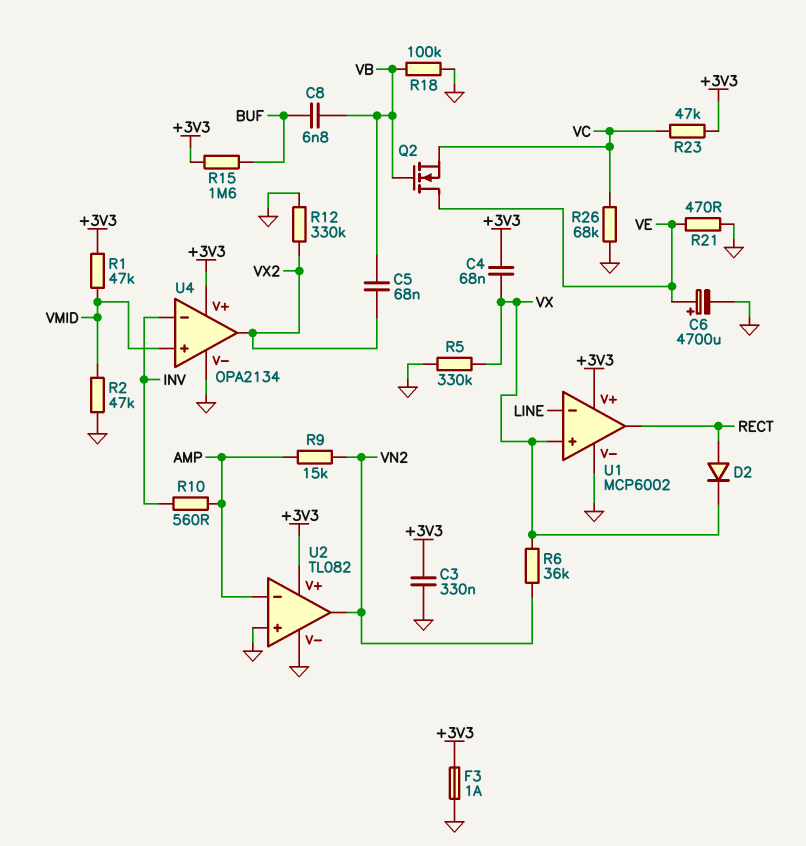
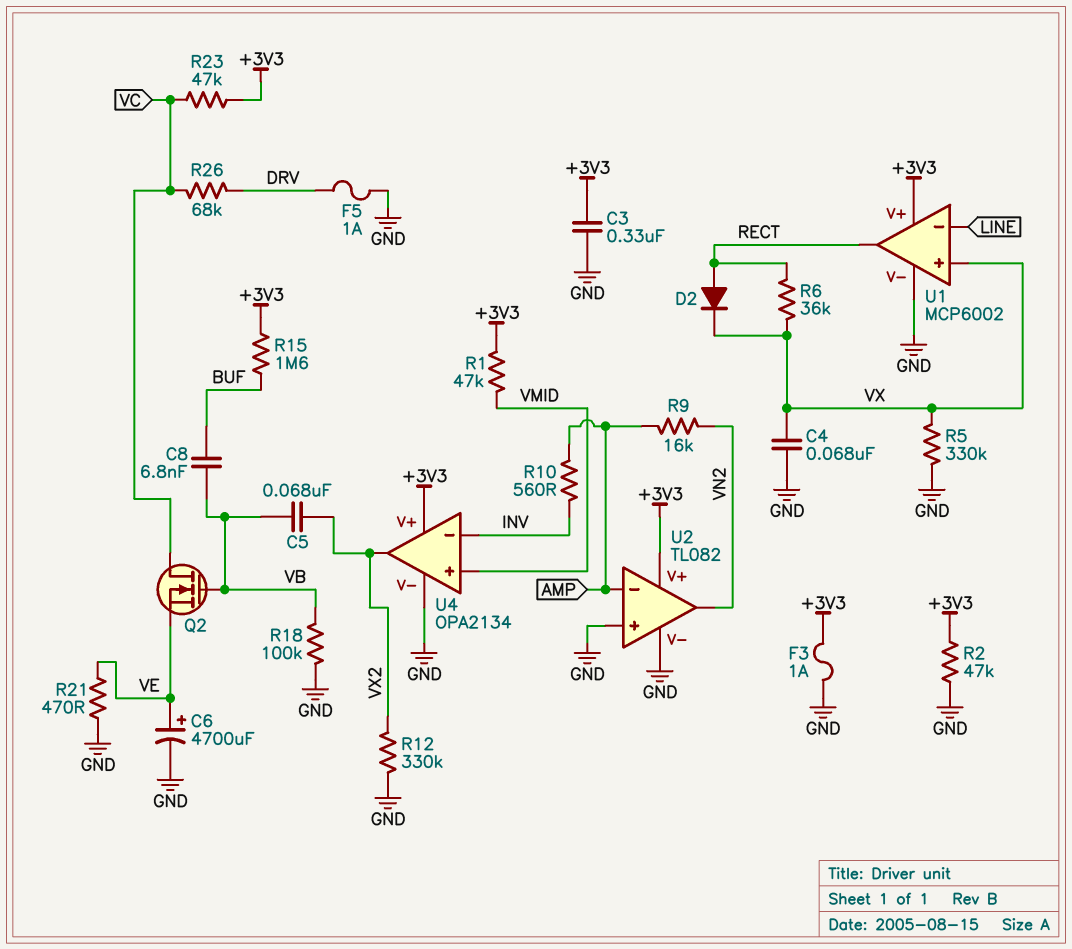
C4: 68nF (+3V3, VX) -> 68nF (GND, VX)
F5: none -> 1A (DRV, GND)
Q2: NMOS (G VB, D VE, S VC) -> NMOS (G VB, D VC, S VE)
R2: 47k (GND, VMID) -> 47k (+3V3, GND)
R6: 36k (VN2, VX) -> 36k (RECT, VX)
R9: 15k (AMP, VN2) -> 16k (AMP, VN2)
R26: 68k (GND, VC) -> 68k (DRV, VC)

